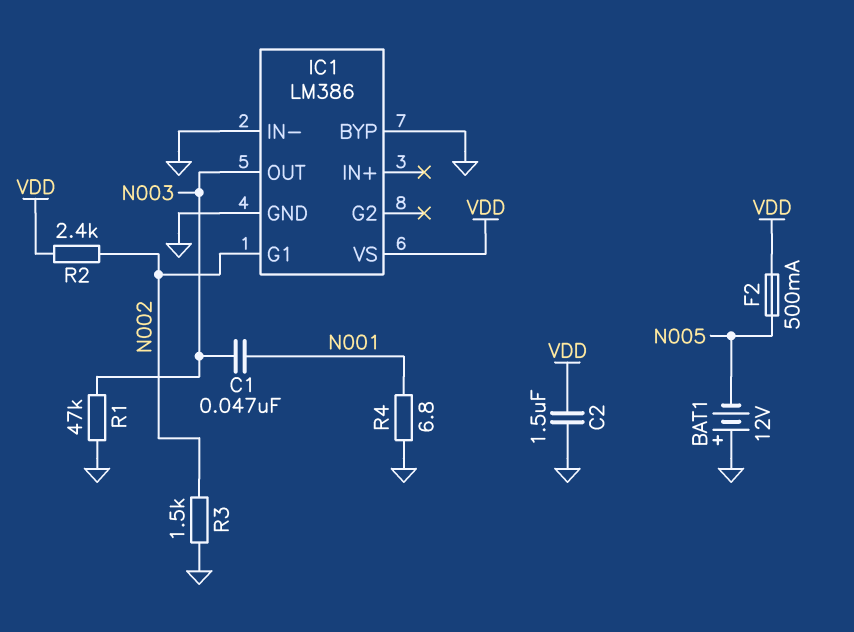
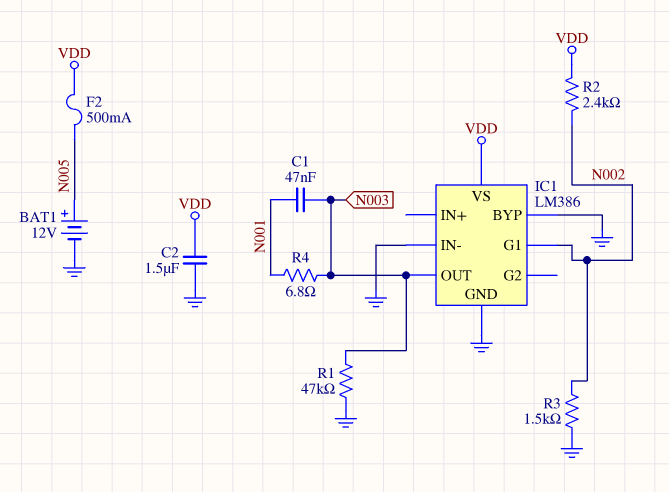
BAT1: 12V (plus GND, minus N005) -> 12V (plus N005, minus GND)
R4: 6.8 (GND, N001) -> 6.8 (N001, N003)

